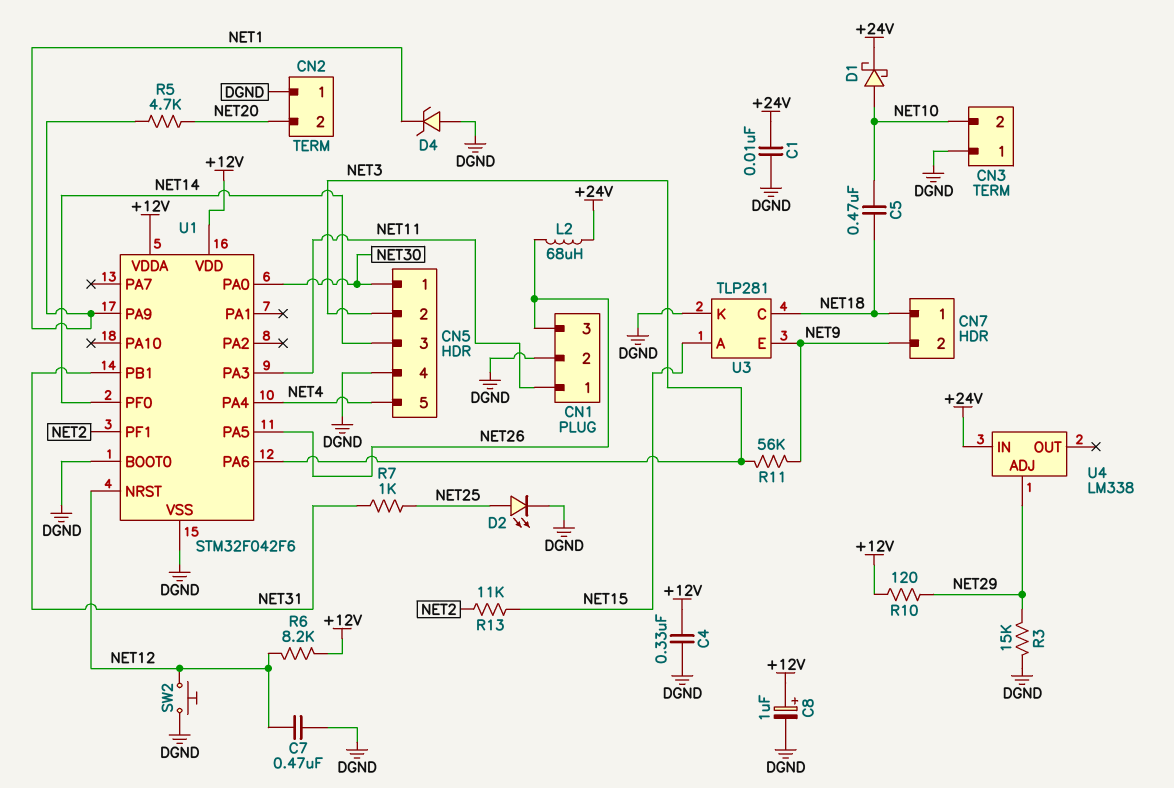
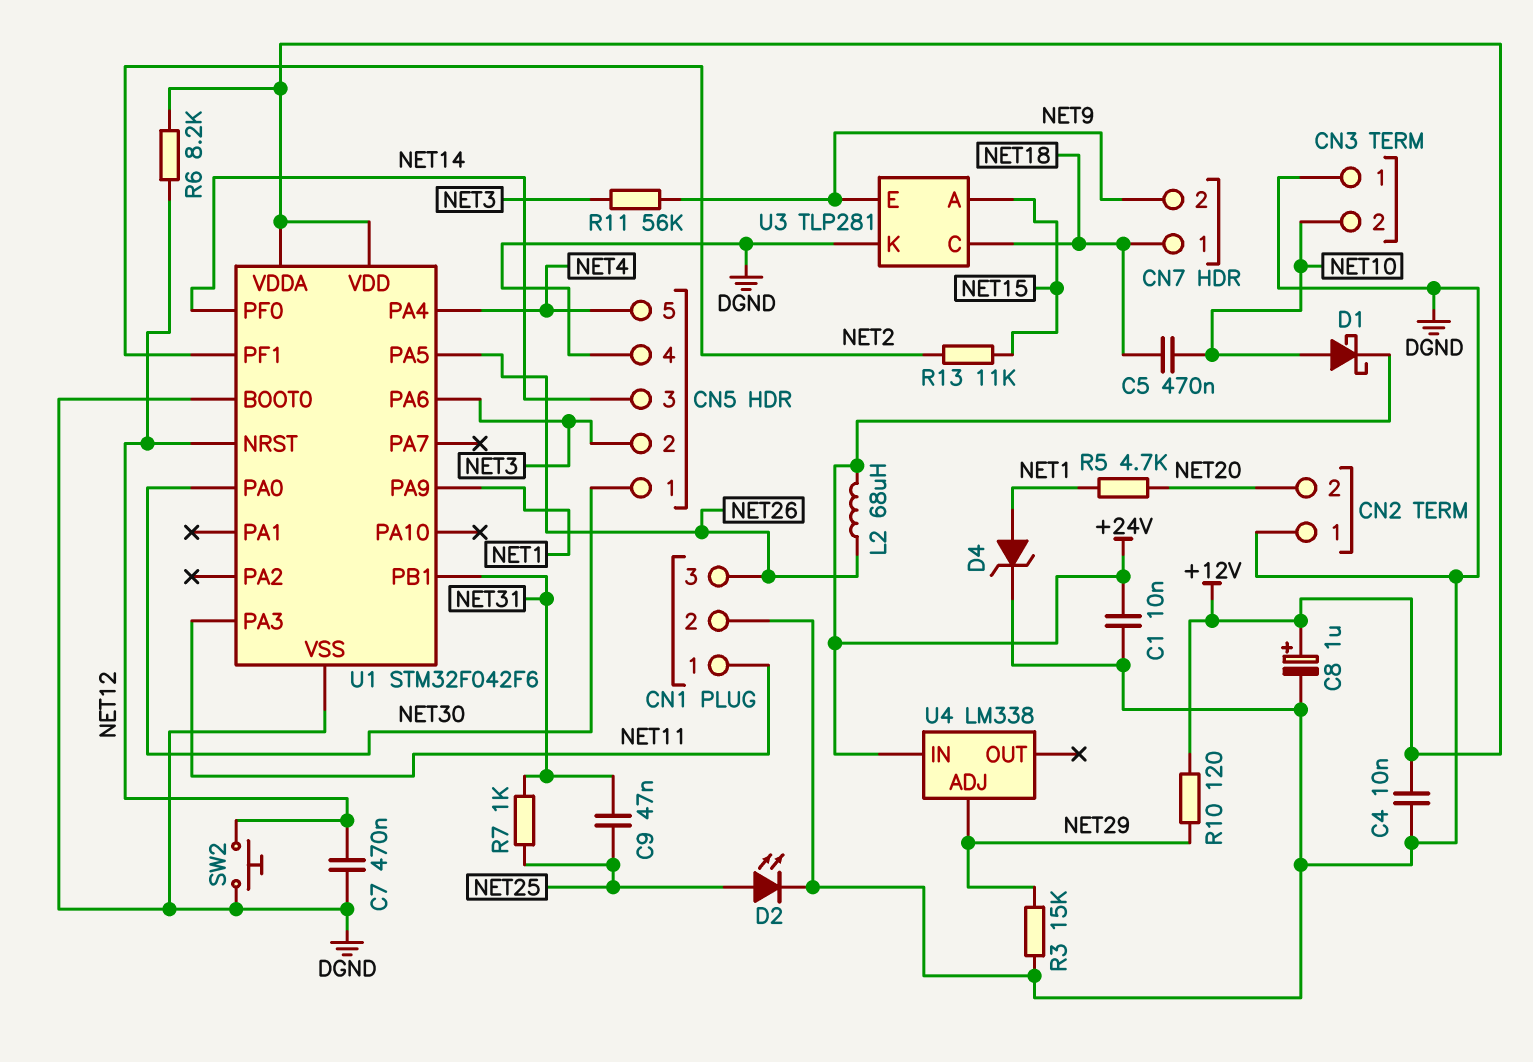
C4: 330nF (+12V, DGND) -> 10nF (+12V, DGND)
C9: none -> 47nF (NET25, NET31)
D4: zener (A DGND, K NET1) -> zener (A NET1, K DGND)

